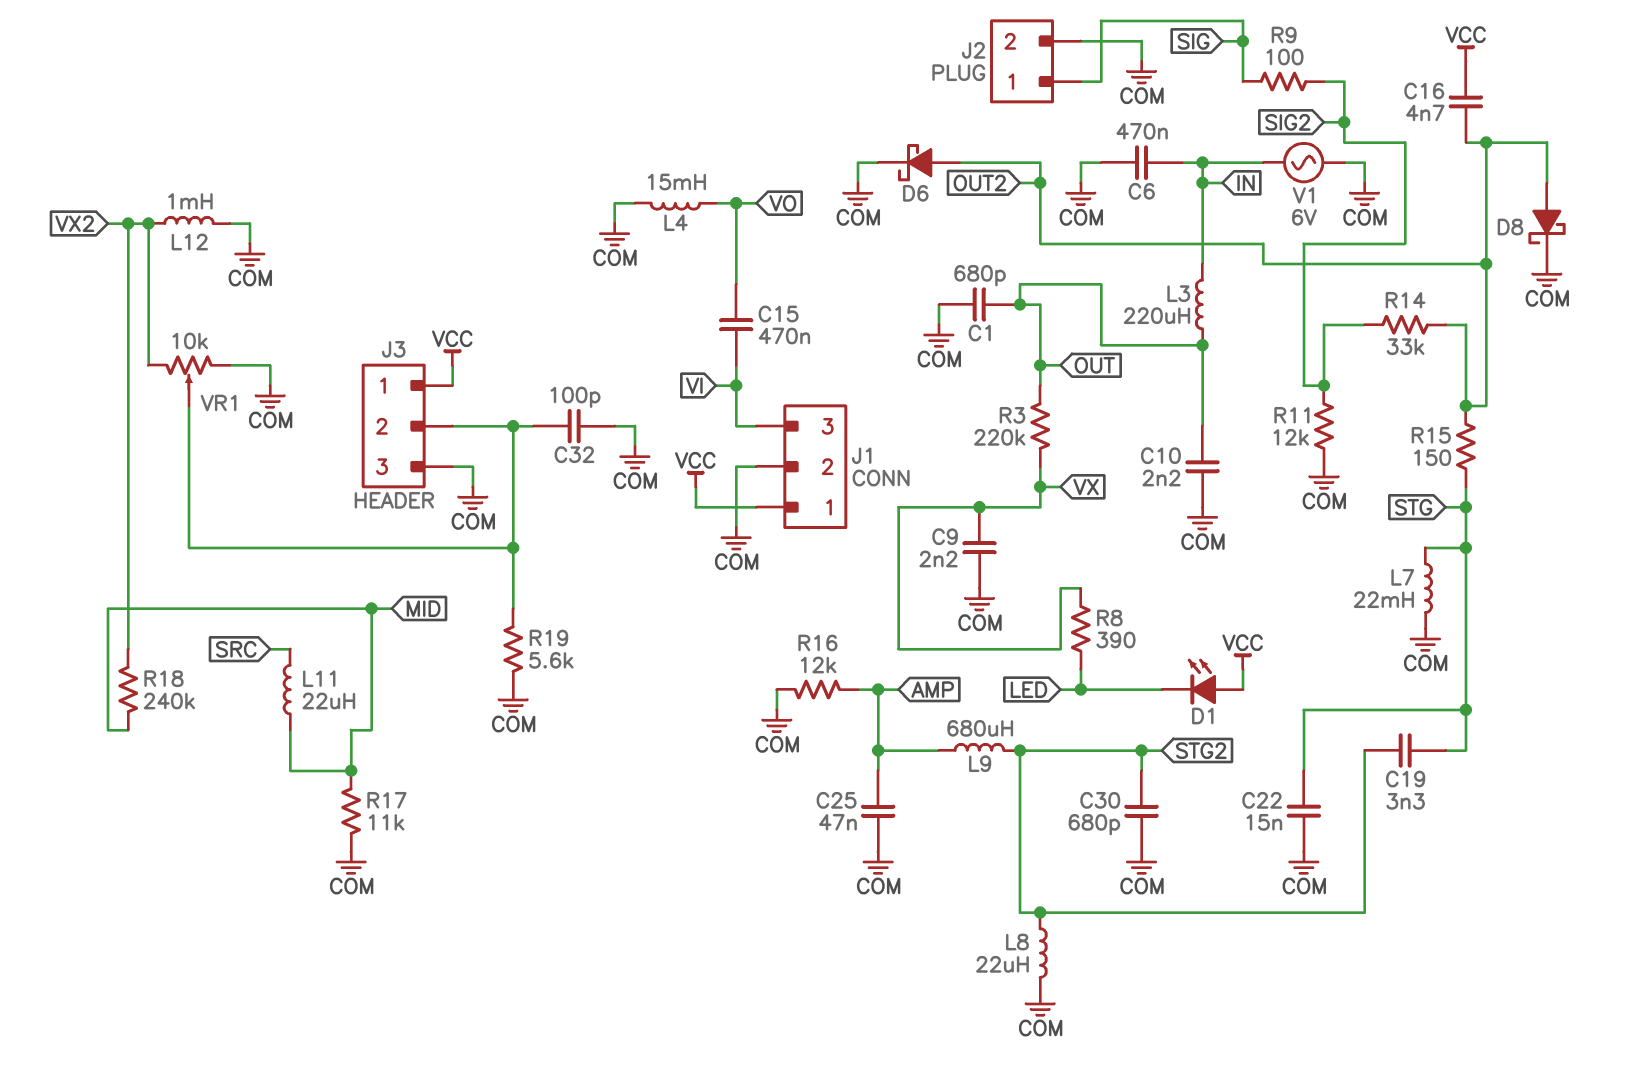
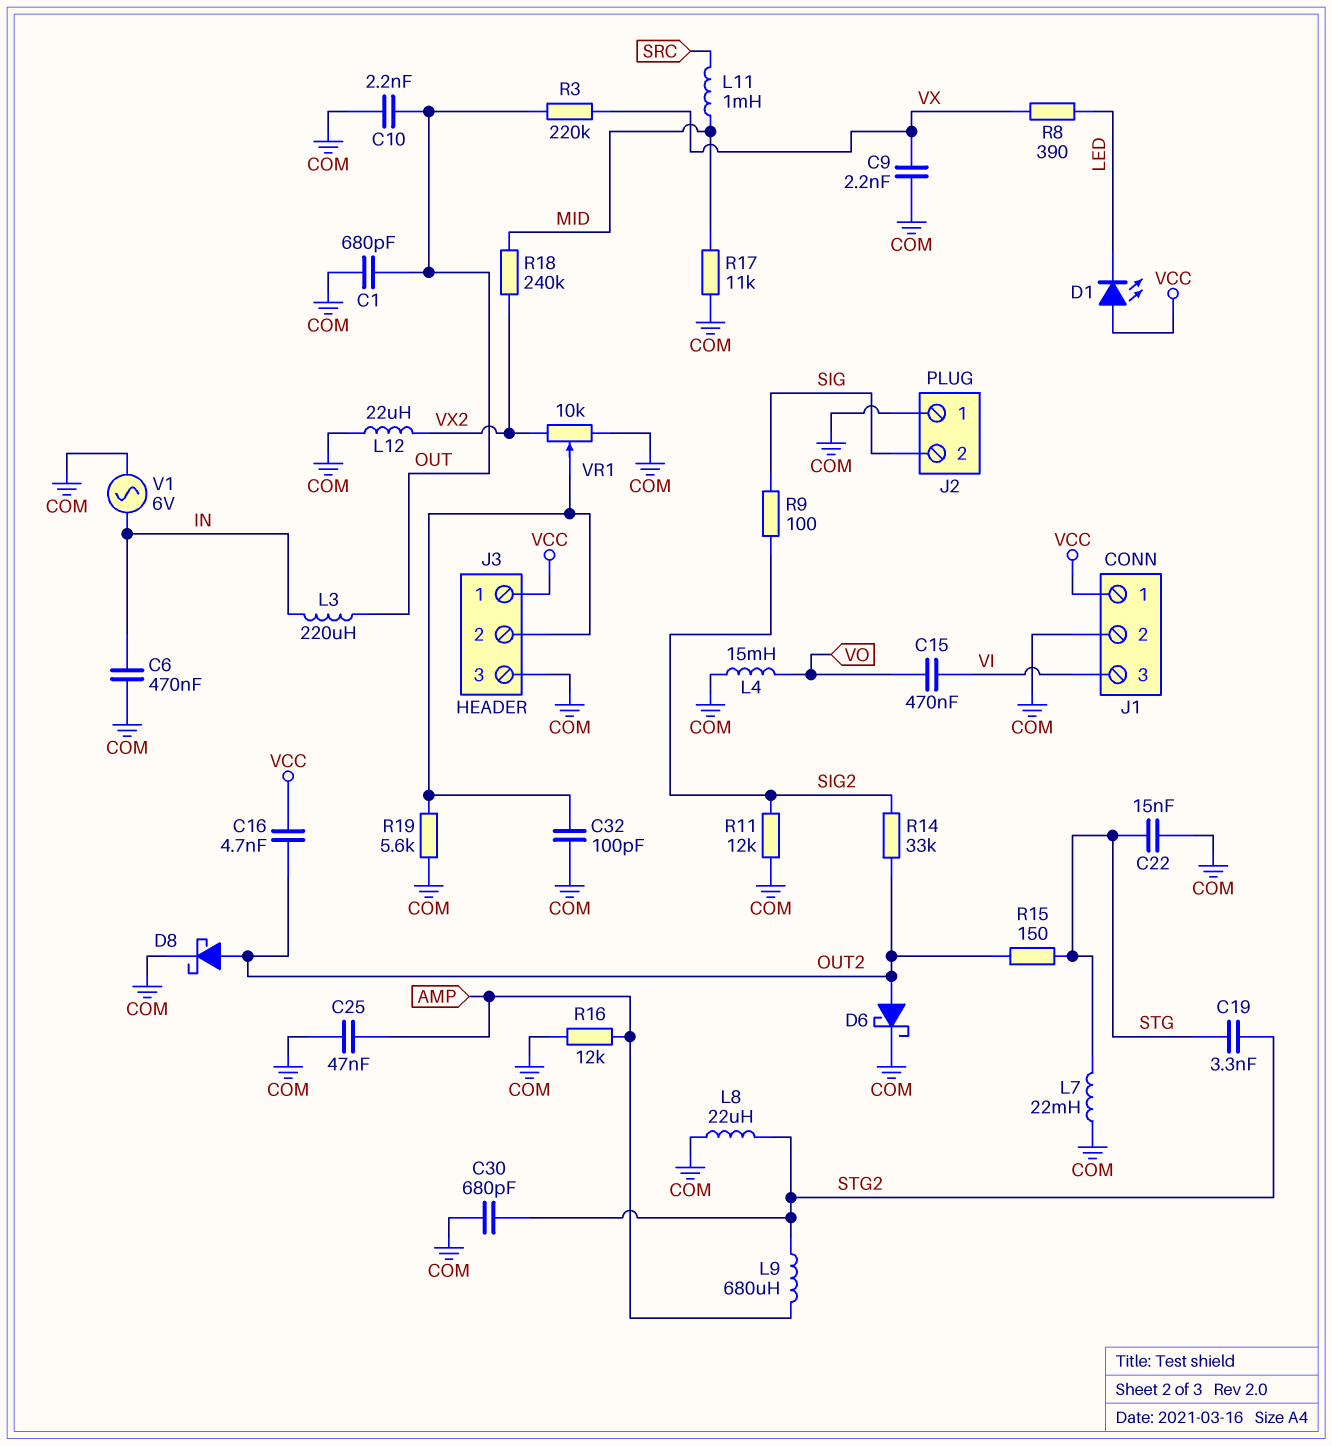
J2 pin 1: SIG -> COM
J2 pin 2: COM -> SIG
L11: 22uH (MID, SRC) -> 1mH (MID, SRC)
L12: 1mH (COM, VX2) -> 22uH (COM, VX2)

